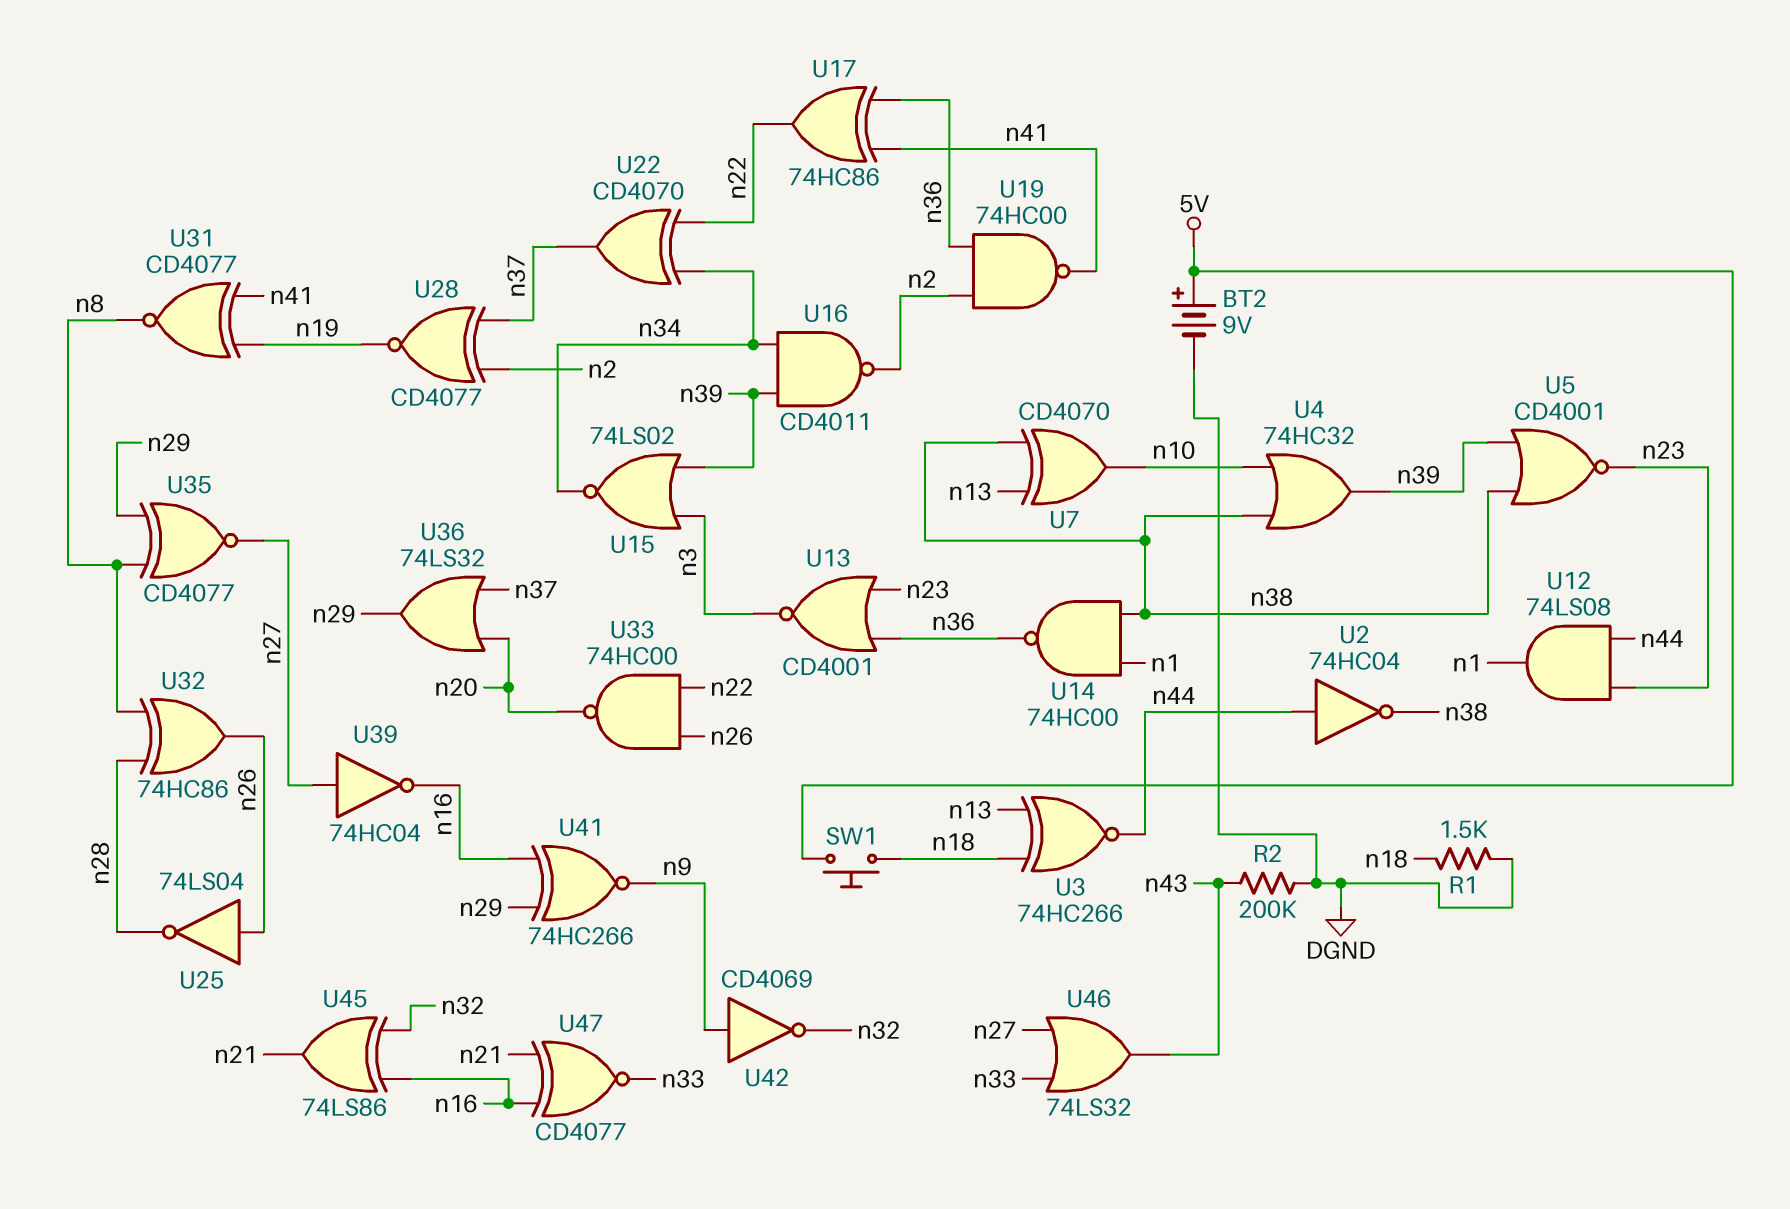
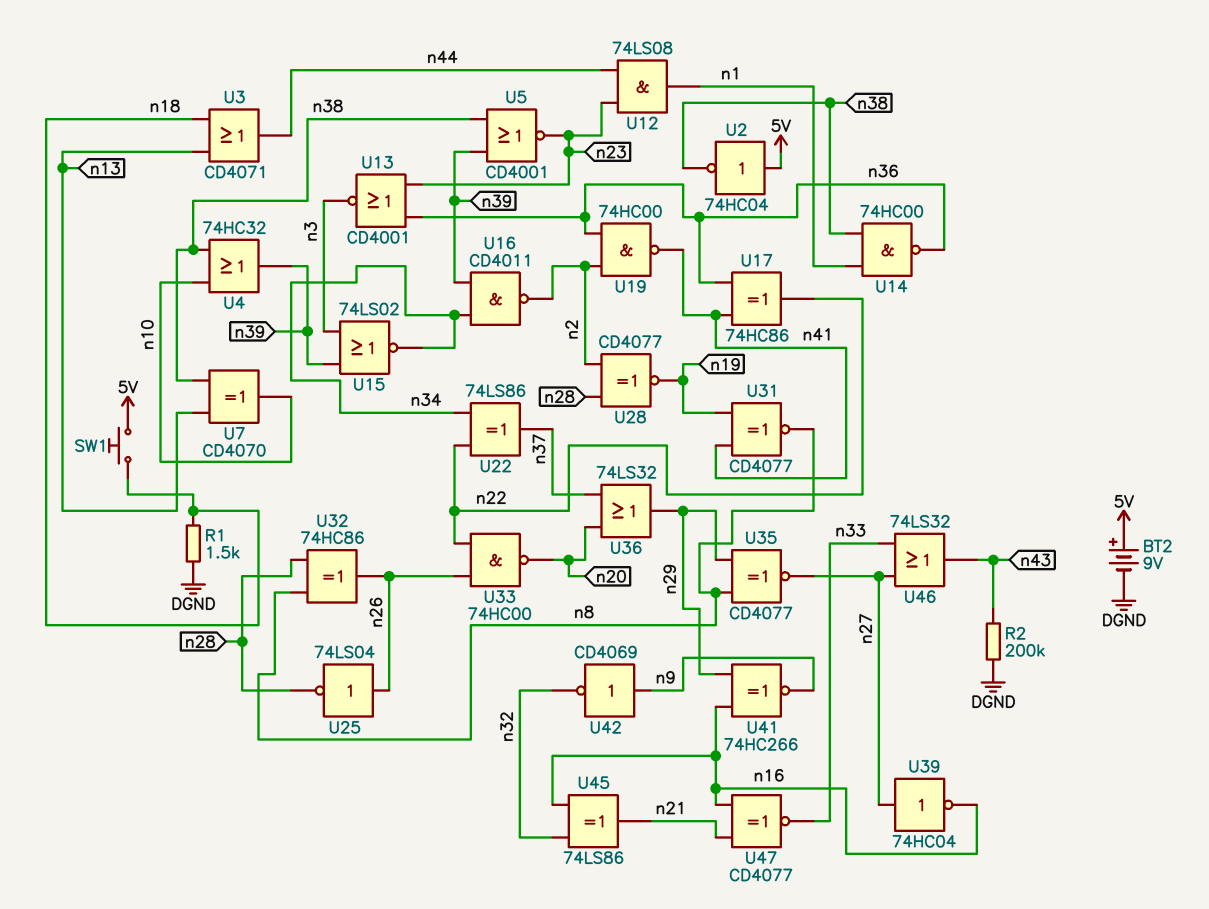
U2: NOT 74HC04 (in n44, out n38) -> NOT 74HC04 (in 5V, out n38)
U3: XNOR 74HC266 (in n13, in n18, out n44) -> OR CD4071 (in n13, in n18, out n44)
U22: XOR CD4070 (in n22, in n34, out n37) -> XOR 74LS86 (in n22, in n34, out n37)
U28: XNOR CD4077 (in n2, in n37, out n19) -> XNOR CD4077 (in n2, in n28, out n19)

